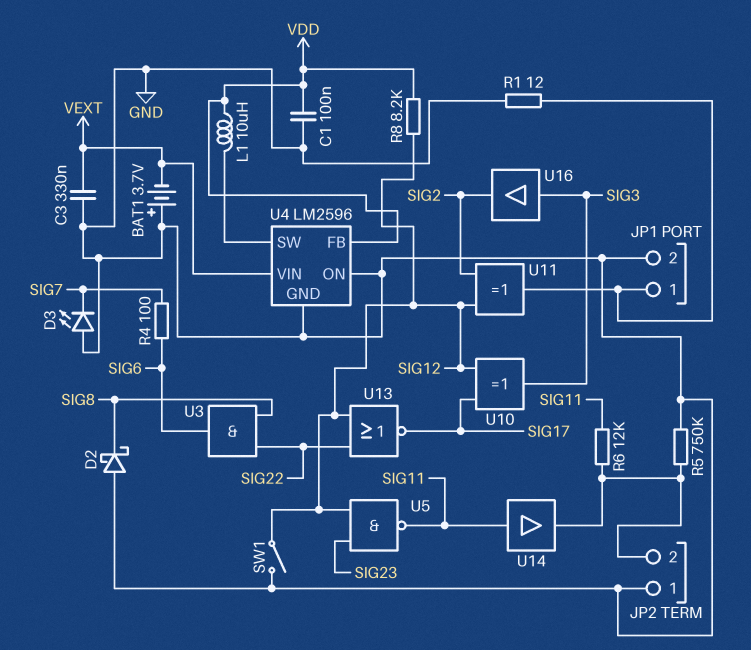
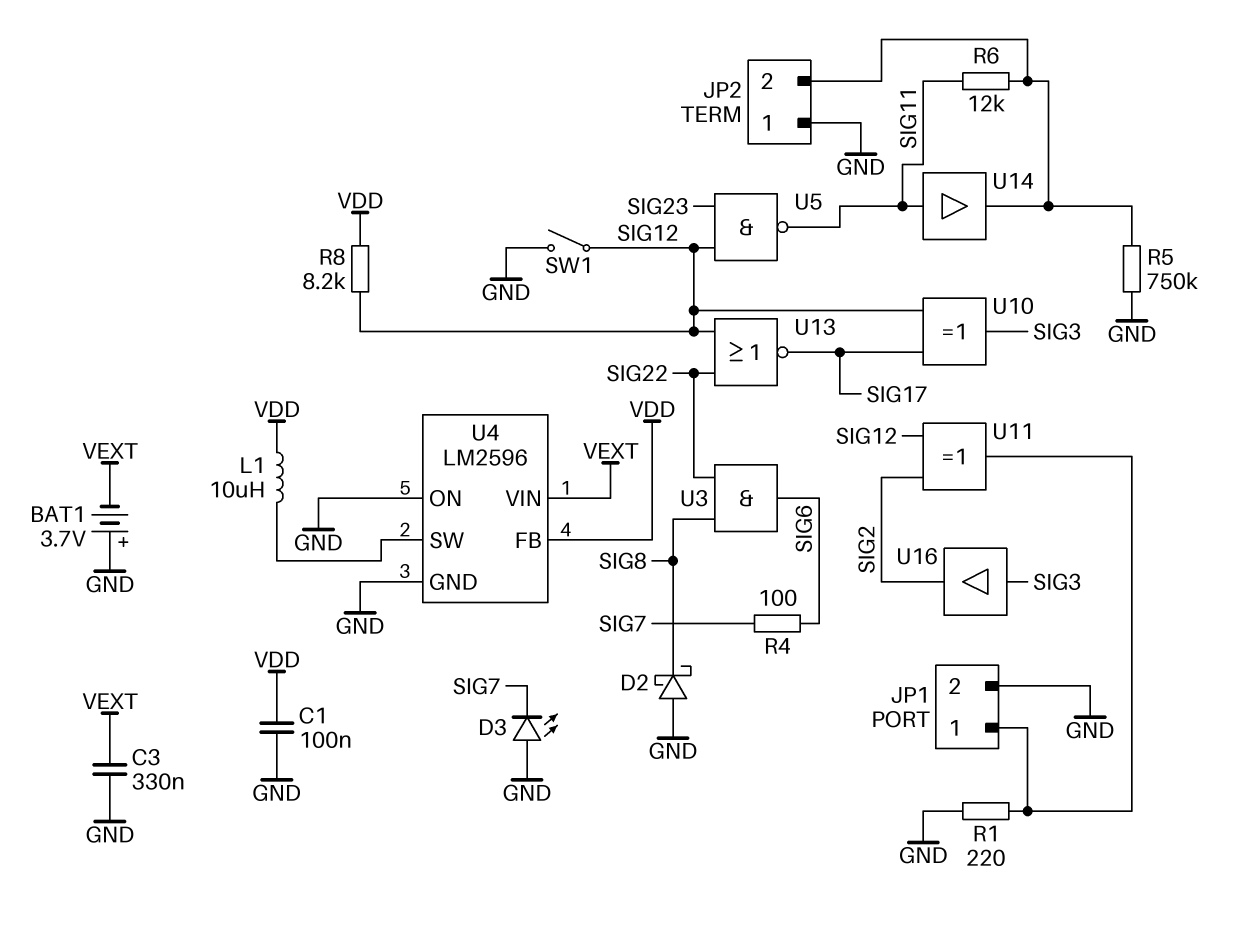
R1: 12 (GND, JP1/1) -> 220 (GND, JP1/1)

